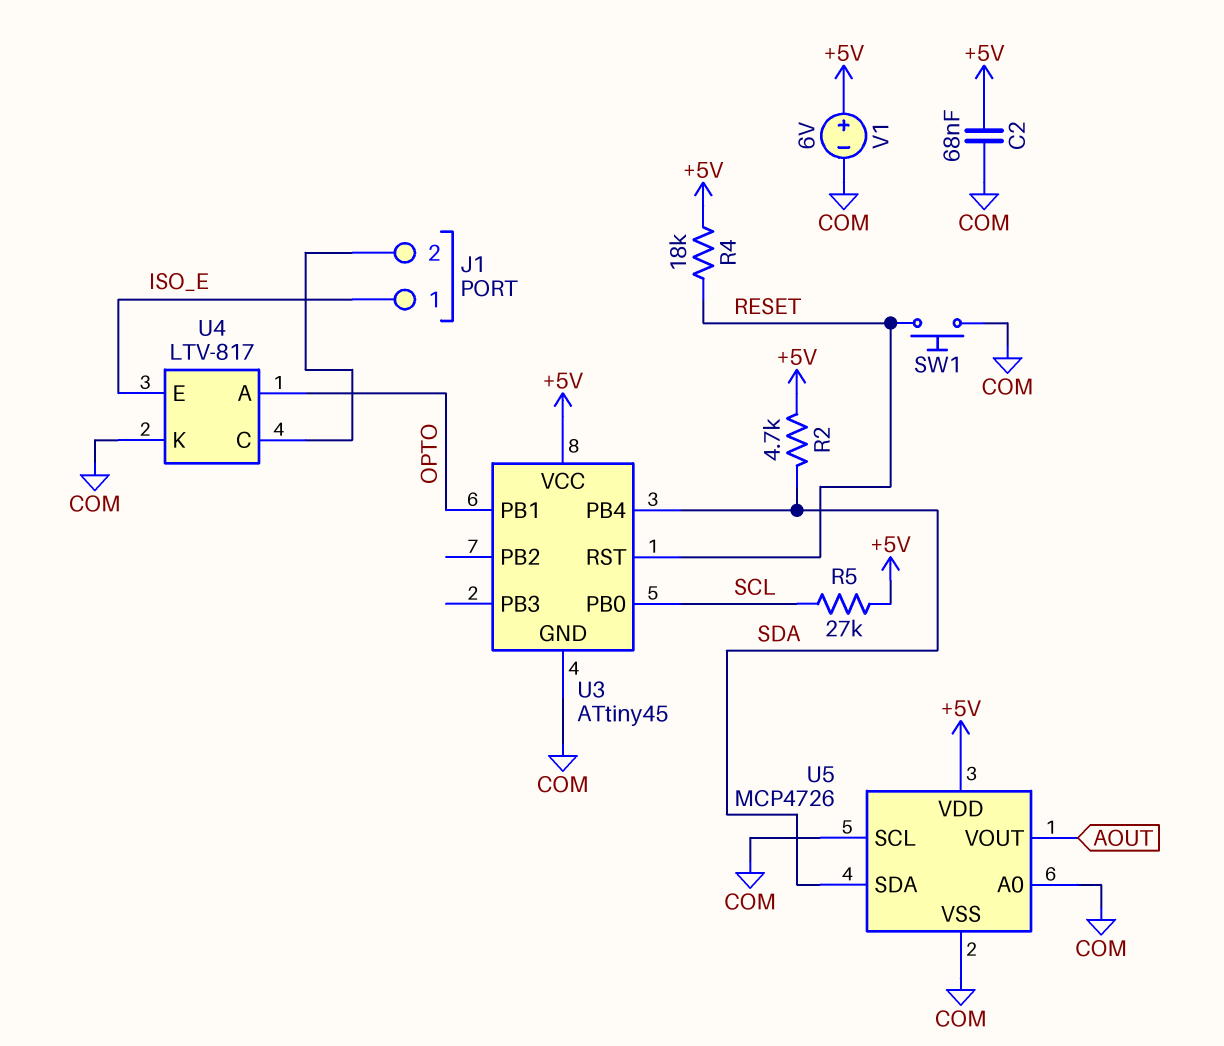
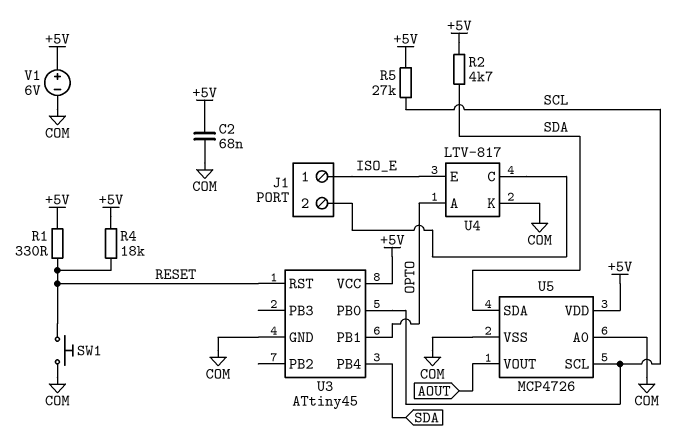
R1: none -> 330 (+5V, RESET)
U5 pin SCL: COM -> SCL

